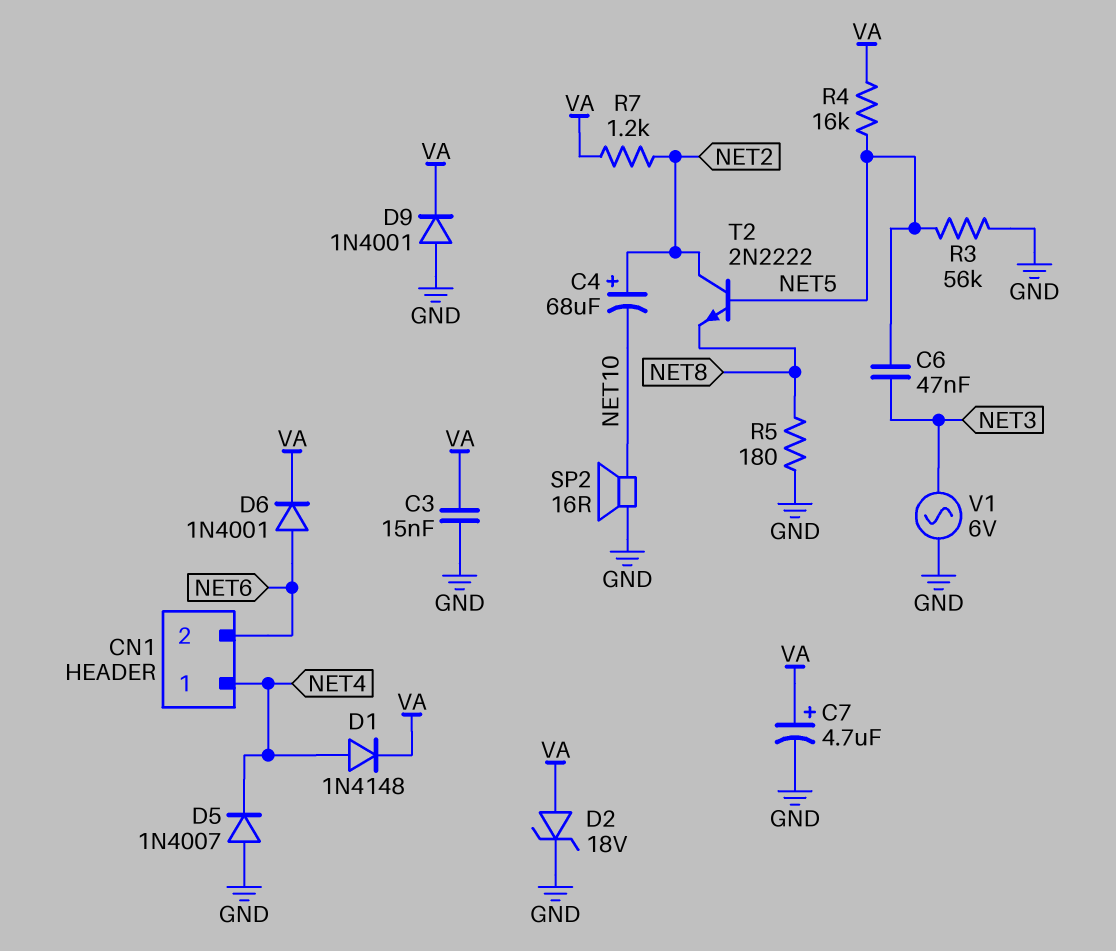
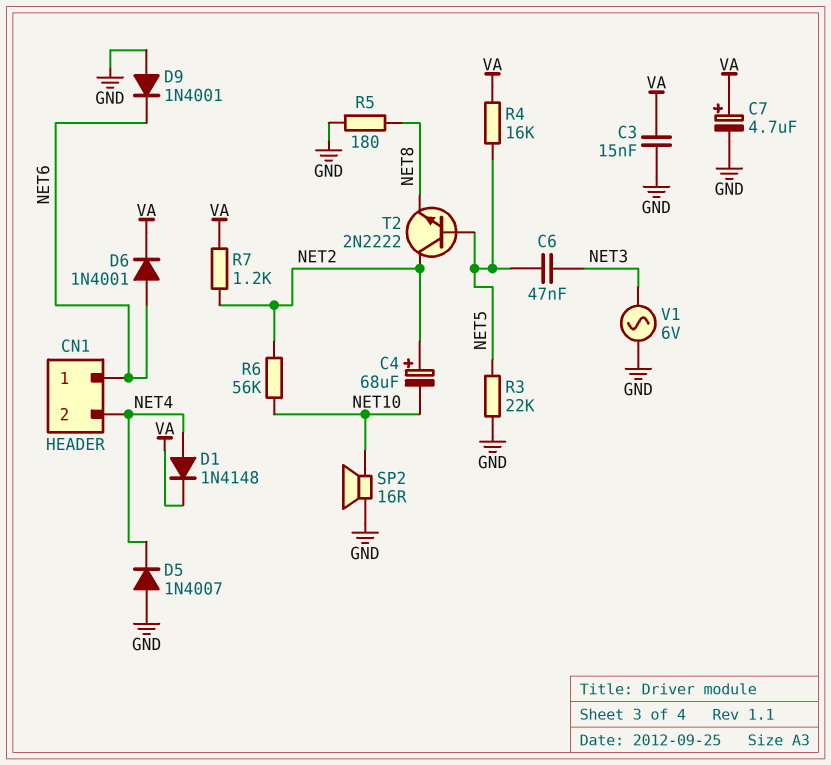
CN1 pin 1: NET4 -> NET6
CN1 pin 2: NET6 -> NET4
D2: zener 18V (A VA, K GND) -> none
D9: diode 1N4001 (A GND, K VA) -> diode 1N4001 (A GND, K NET6)
R3: 56k (GND, NET5) -> 22k (GND, NET5)
R6: none -> 56k (NET2, NET10)

